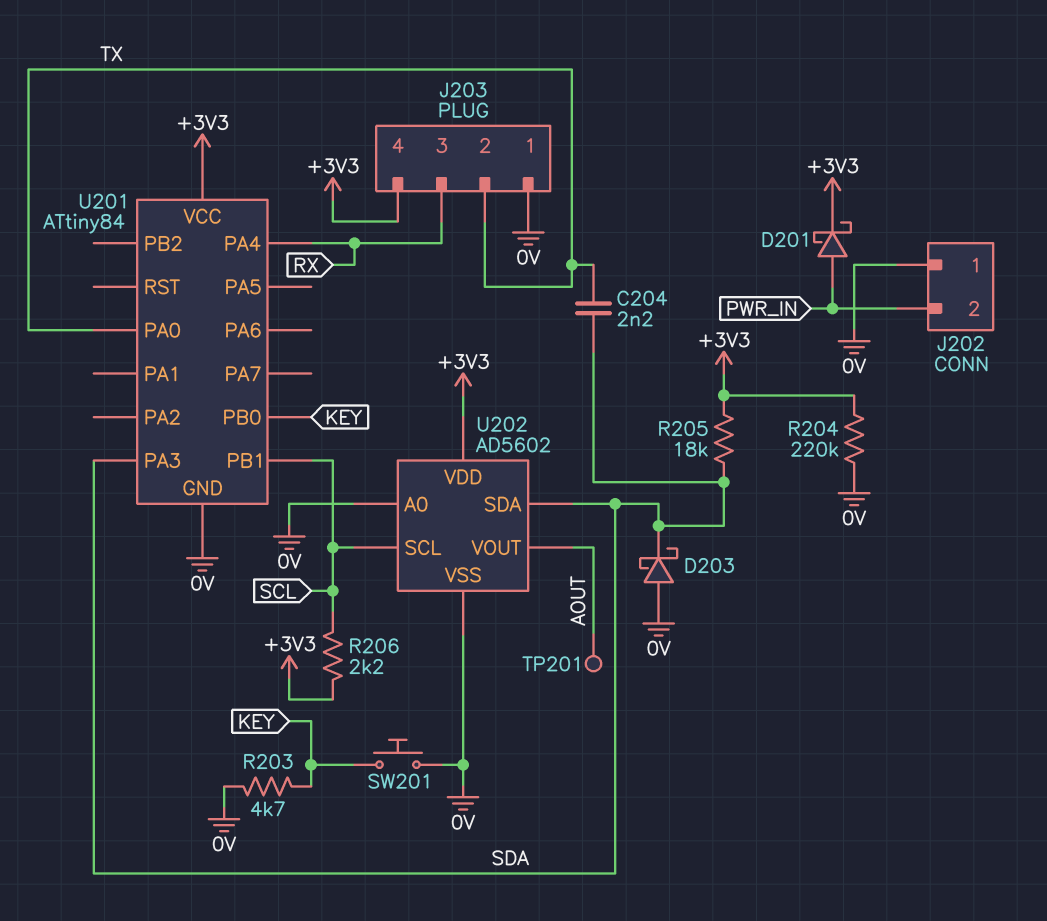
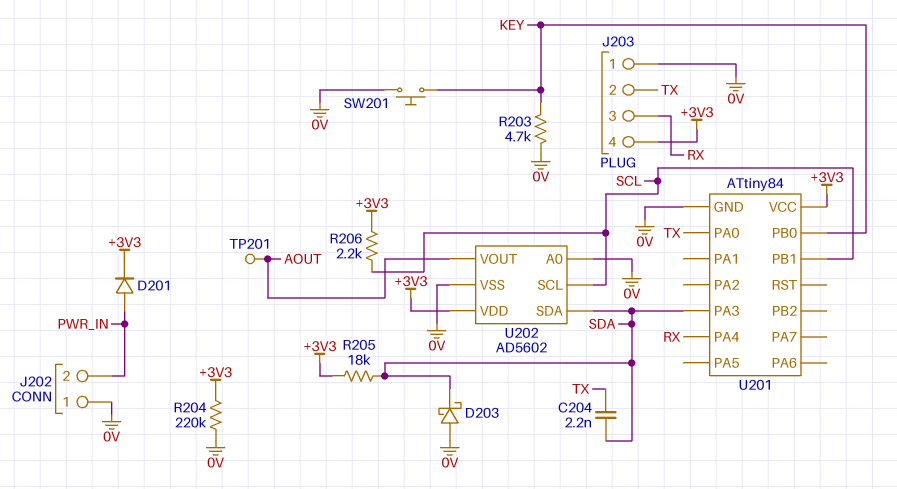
D201: schottky (A PWR_IN, K +3V3) -> diode (A PWR_IN, K +3V3)

